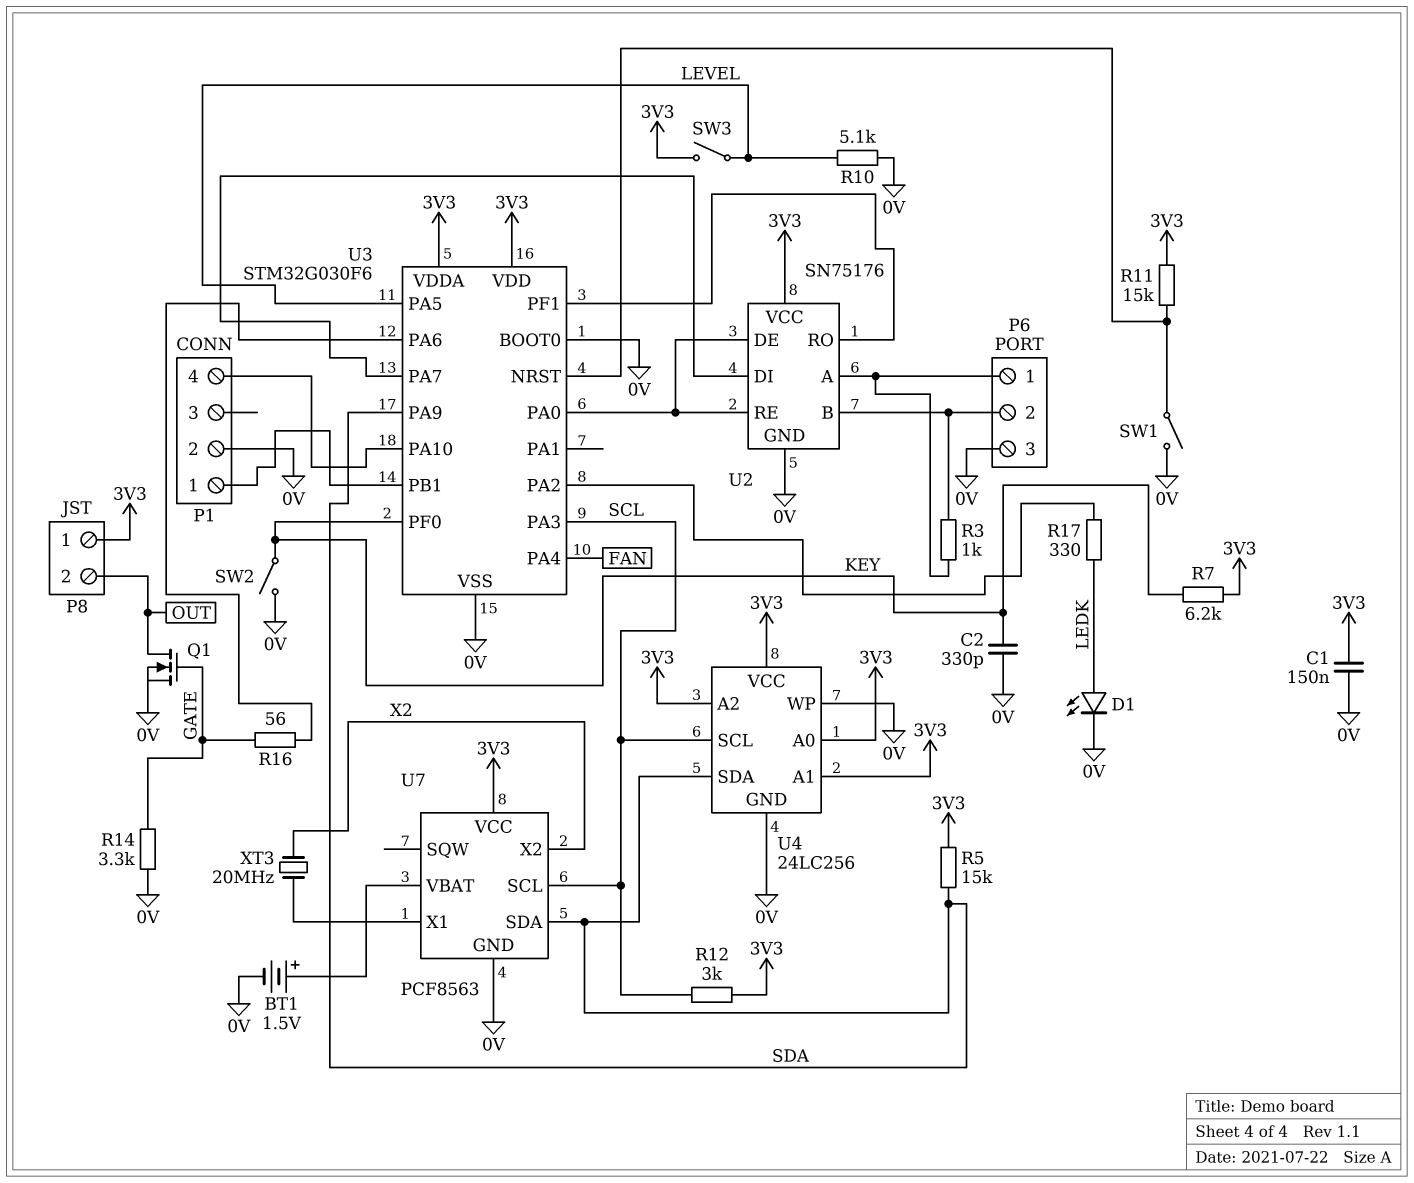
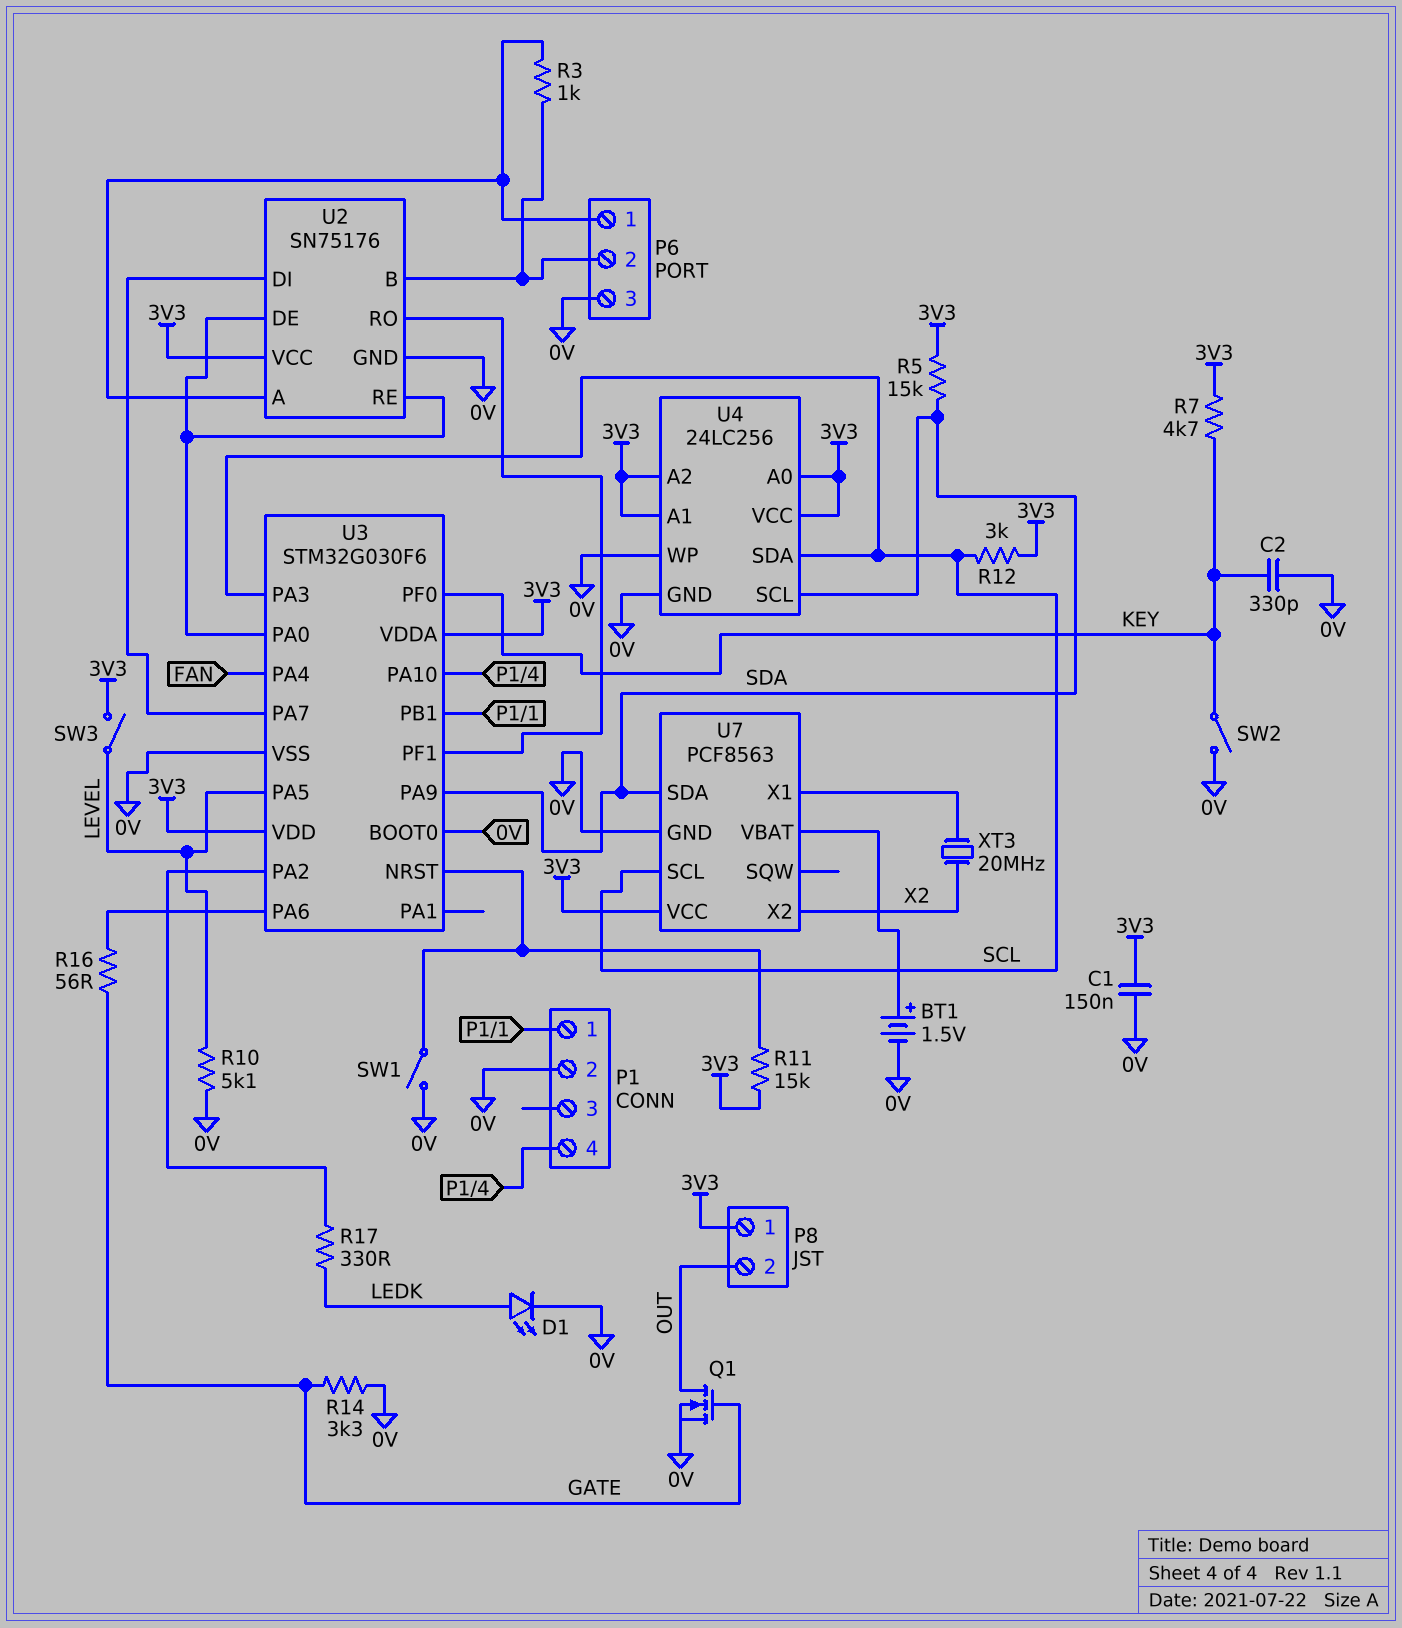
R7: 6.2k (3V3, KEY) -> 4.7k (3V3, KEY)
U4 pin SCL: SCL -> SDA
U4 pin SDA: SDA -> SCL

